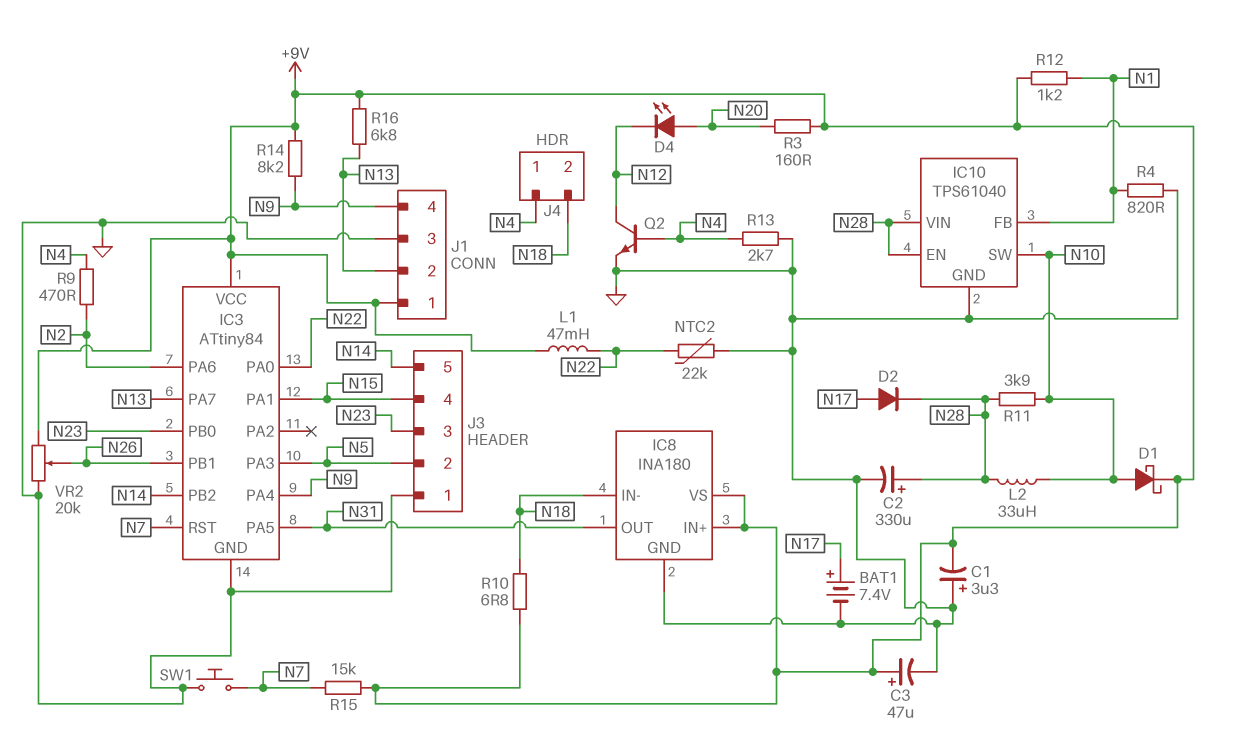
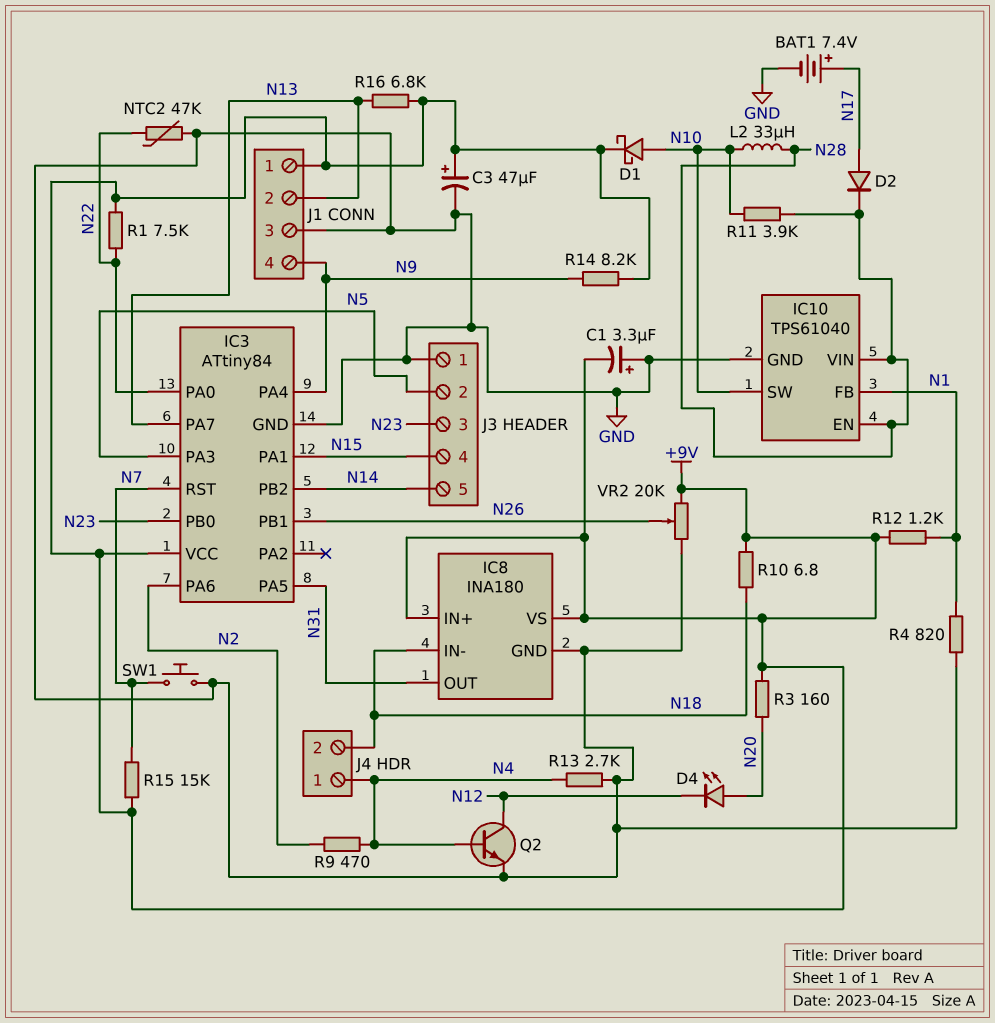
C2: 330uF (plus N28, minus GND) -> none
L1: 47mH (+9V, N22) -> none
NTC2: 22k (GND, N22) -> 47k (GND, N22)
R1: none -> 7.5k (+9V, N22)

